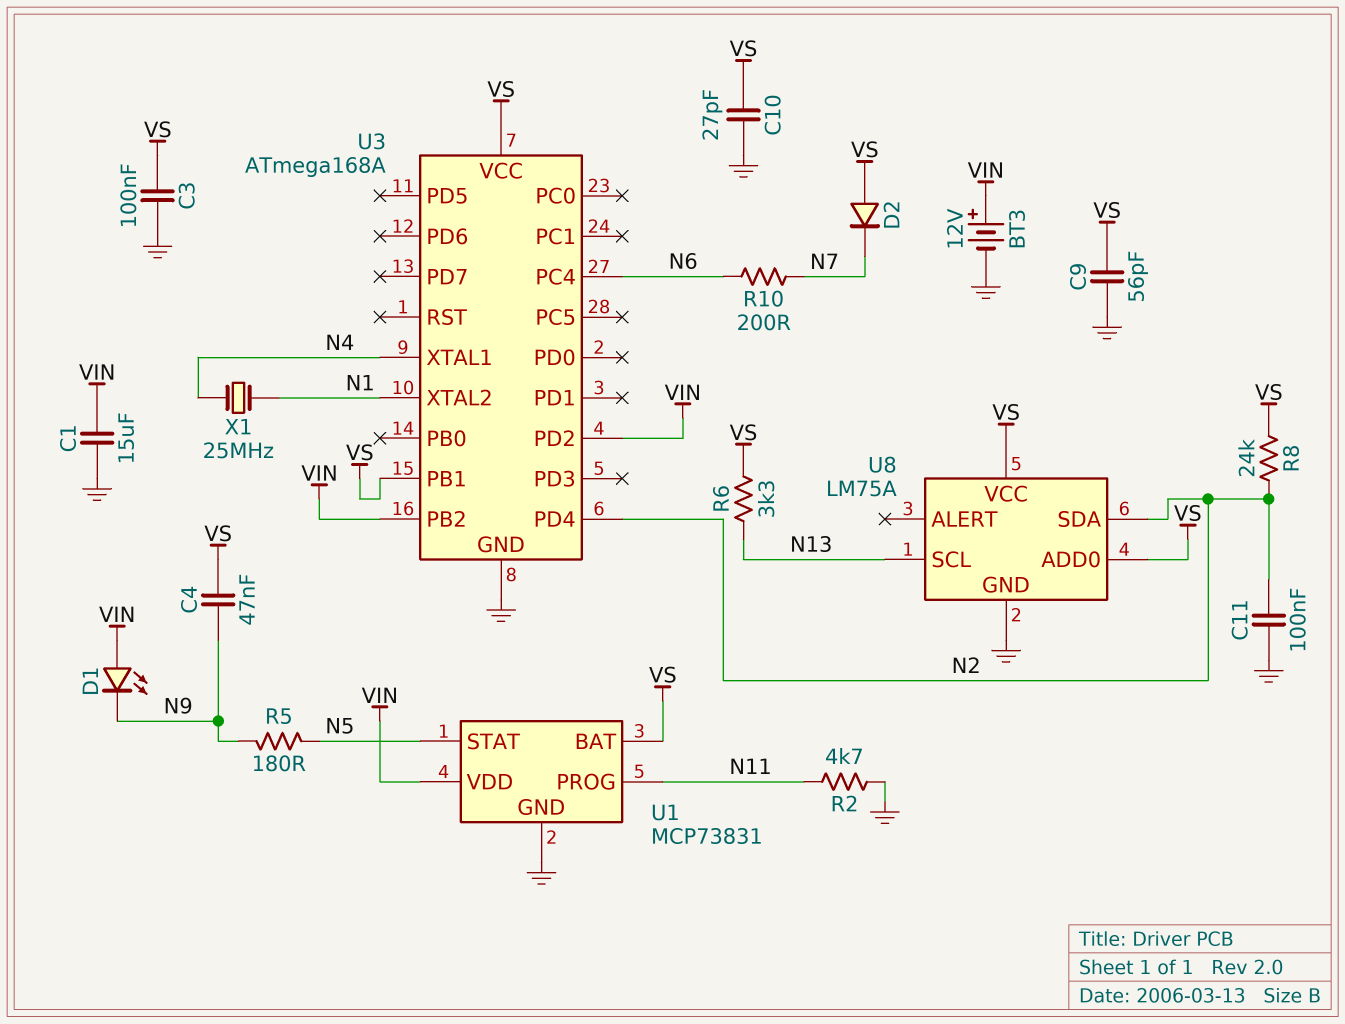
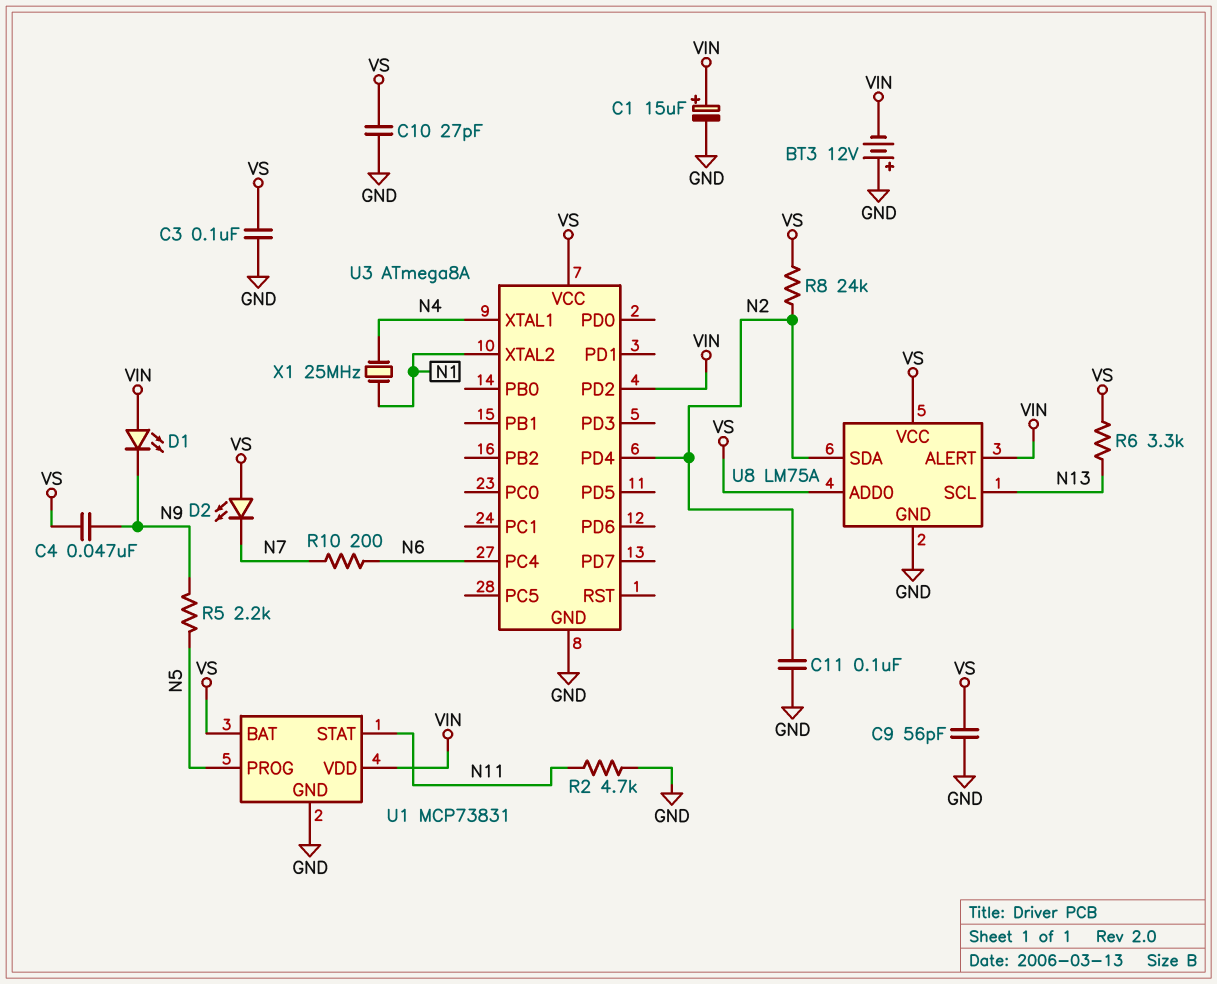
BT3: 12V (plus VIN, minus GND) -> 12V (plus GND, minus VIN)
C1: 15uF (GND, VIN) -> 15uF (plus VIN, minus GND)
D2: diode (A VS, K N7) -> LED (A VS, K N7)
R5: 180 (N5, N9) -> 2.2k (N5, N9)
U1 pin PROG: N11 -> N5
U1 pin STAT: N5 -> N11
U3: ATmega168A -> ATmega8A
U3 pin PB1: VS -> none
U3 pin PB2: VIN -> none
U8 pin ALERT: none -> VIN

